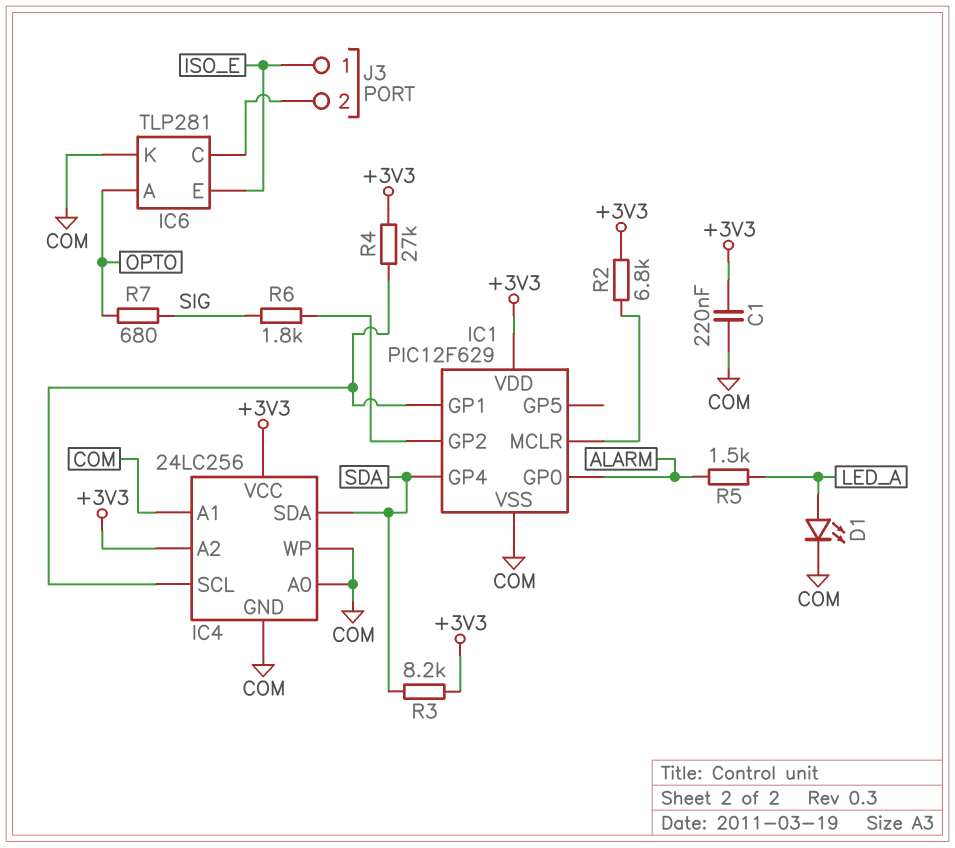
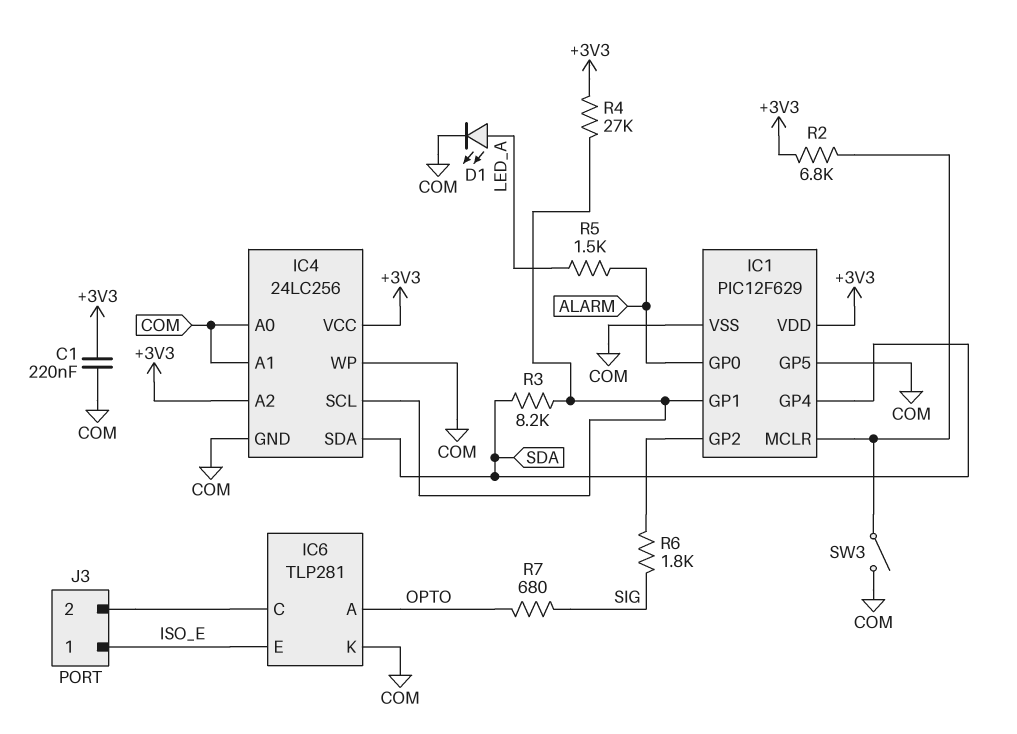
IC1 pin GP5: none -> COM
R3: 8.2k (+3V3, SDA) -> 8.2k (IC1/GP1, SDA)
SW3: none -> switch (COM, IC1/MCLR)

